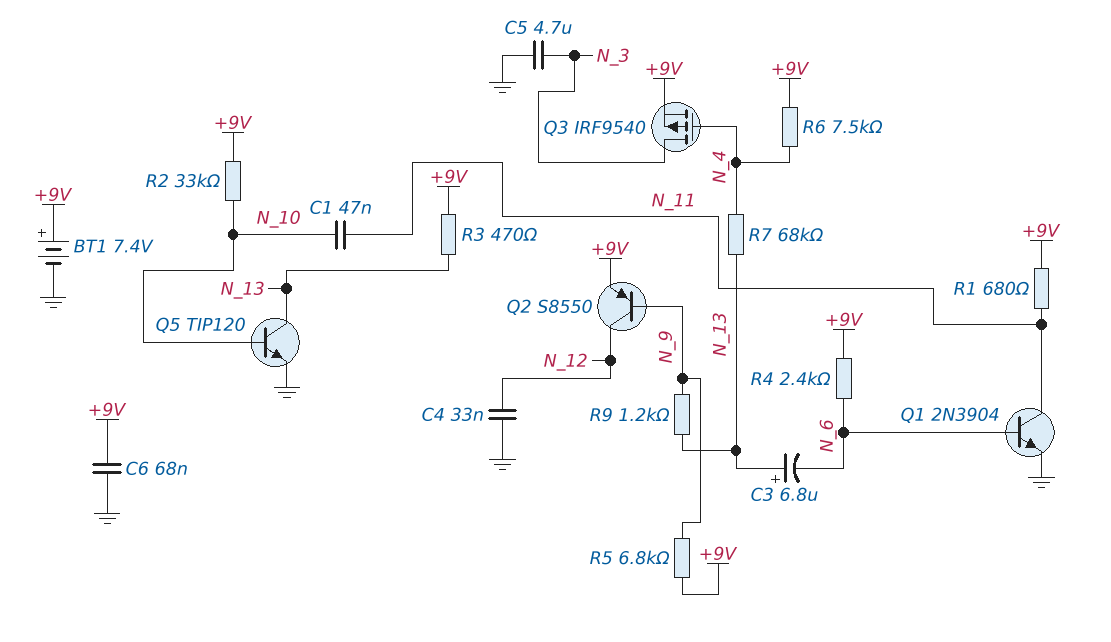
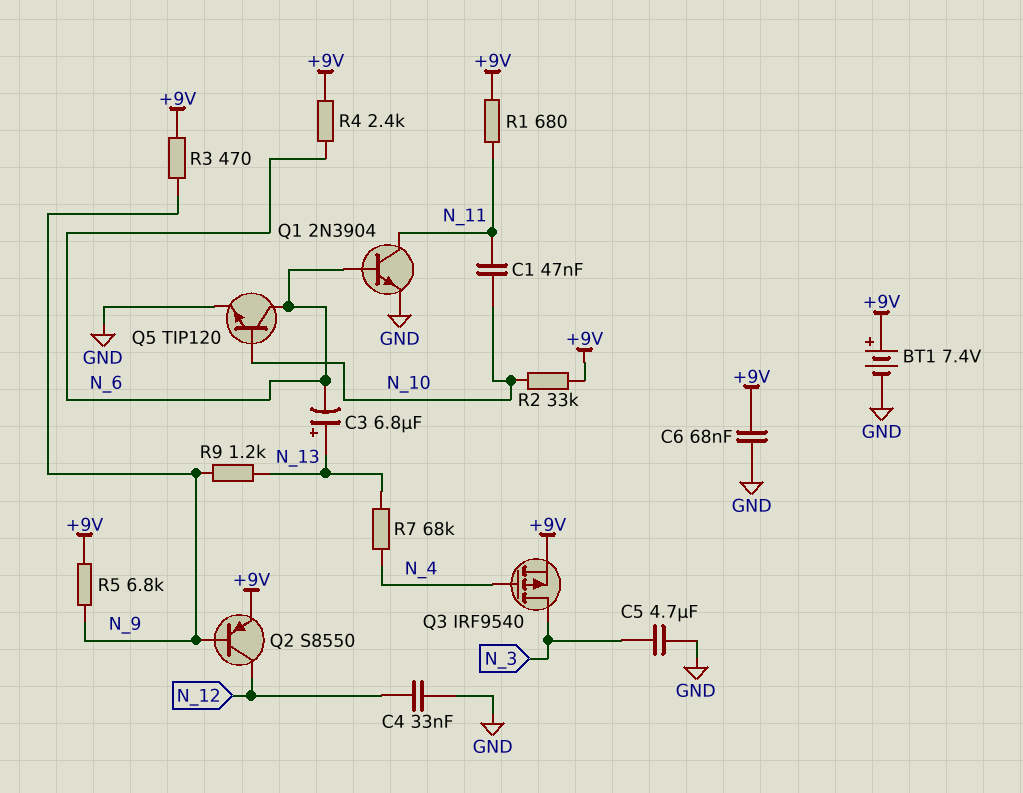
Q5: NPN TIP120 (B N_10, C N_13, E GND) -> NPN TIP120 (B N_10, C N_6, E GND)
R3: 470 (+9V, N_13) -> 470 (+9V, N_9)
R6: 7.5k (+9V, N_4) -> none

